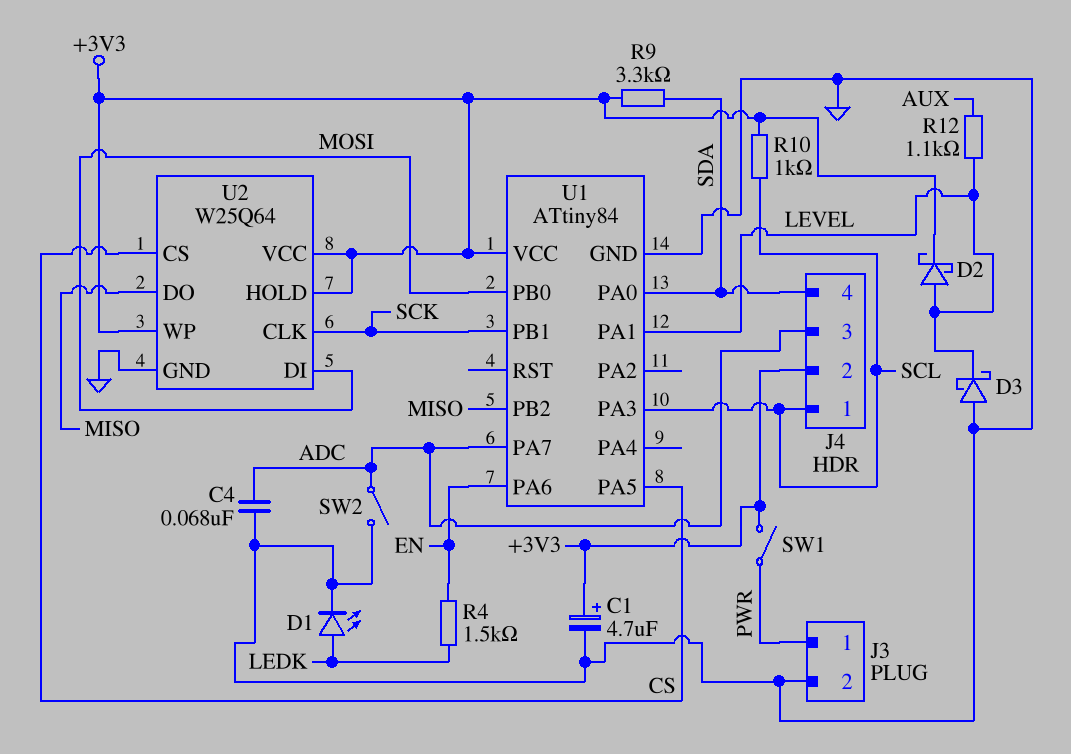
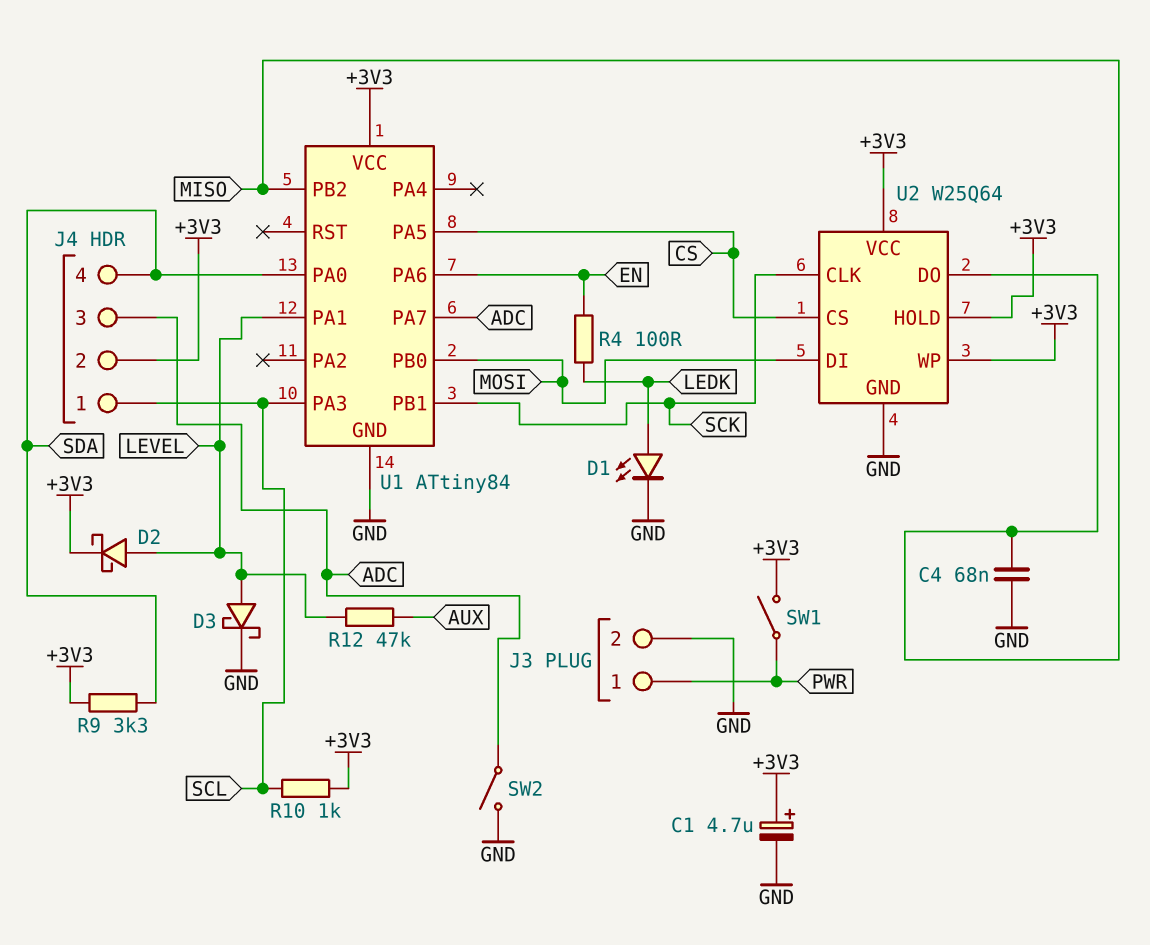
C4: 68nF (ADC, GND) -> 68nF (GND, MISO)
D3: schottky (A GND, K LEVEL) -> schottky (A LEVEL, K GND)
R4: 1.5k (EN, LEDK) -> 100 (EN, LEDK)
R12: 1.1k (AUX, LEVEL) -> 47k (AUX, LEVEL)

